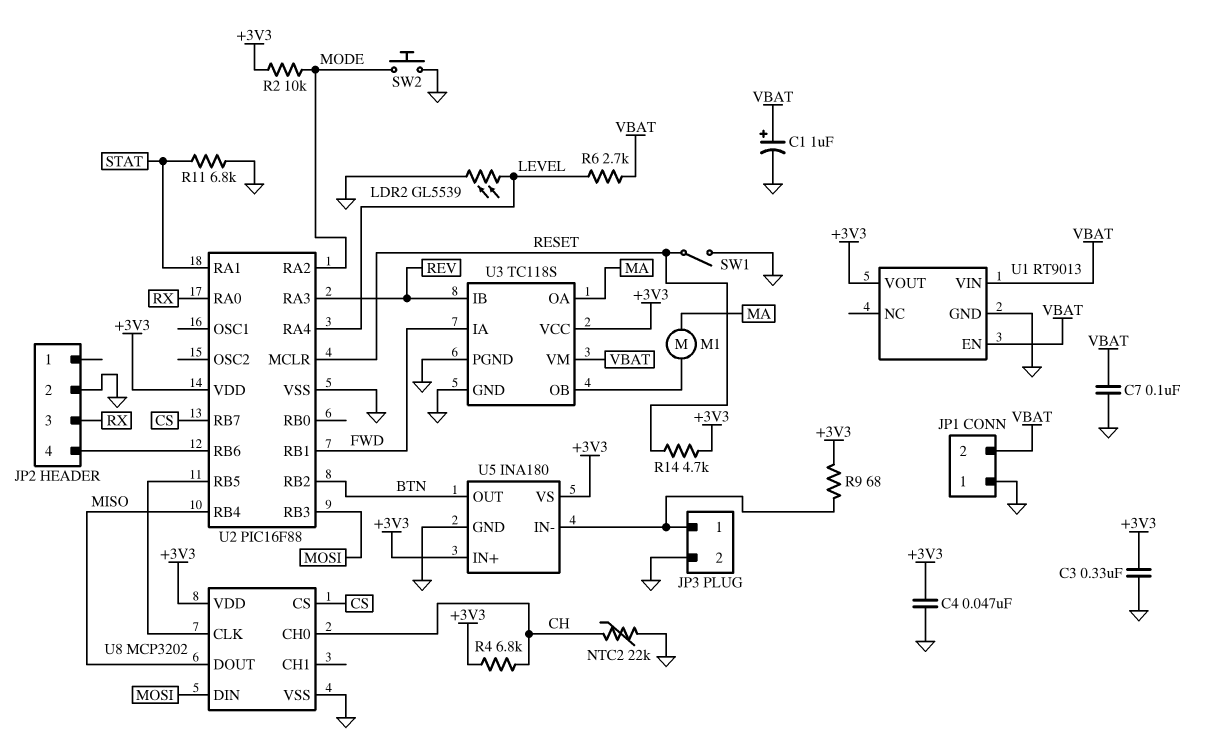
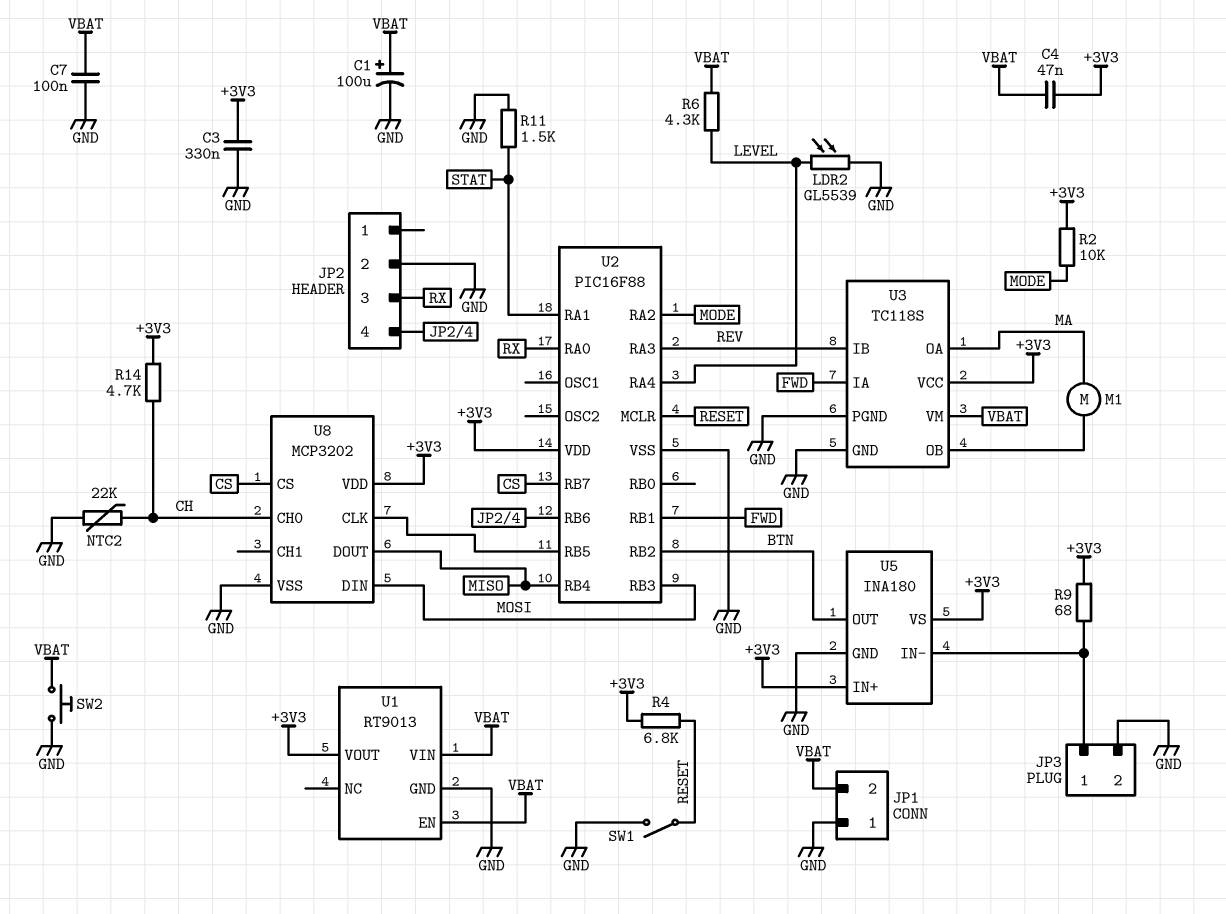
C1: 1uF (plus VBAT, minus GND) -> 100uF (plus VBAT, minus GND)
C4: 47nF (+3V3, GND) -> 47nF (+3V3, VBAT)
R4: 6.8k (+3V3, CH) -> 6.8k (+3V3, RESET)
R6: 2.7k (LEVEL, VBAT) -> 4.3k (LEVEL, VBAT)
R11: 6.8k (GND, STAT) -> 1.5k (GND, STAT)
R14: 4.7k (+3V3, RESET) -> 4.7k (+3V3, CH)
SW2: button (GND, MODE) -> button (GND, VBAT)

